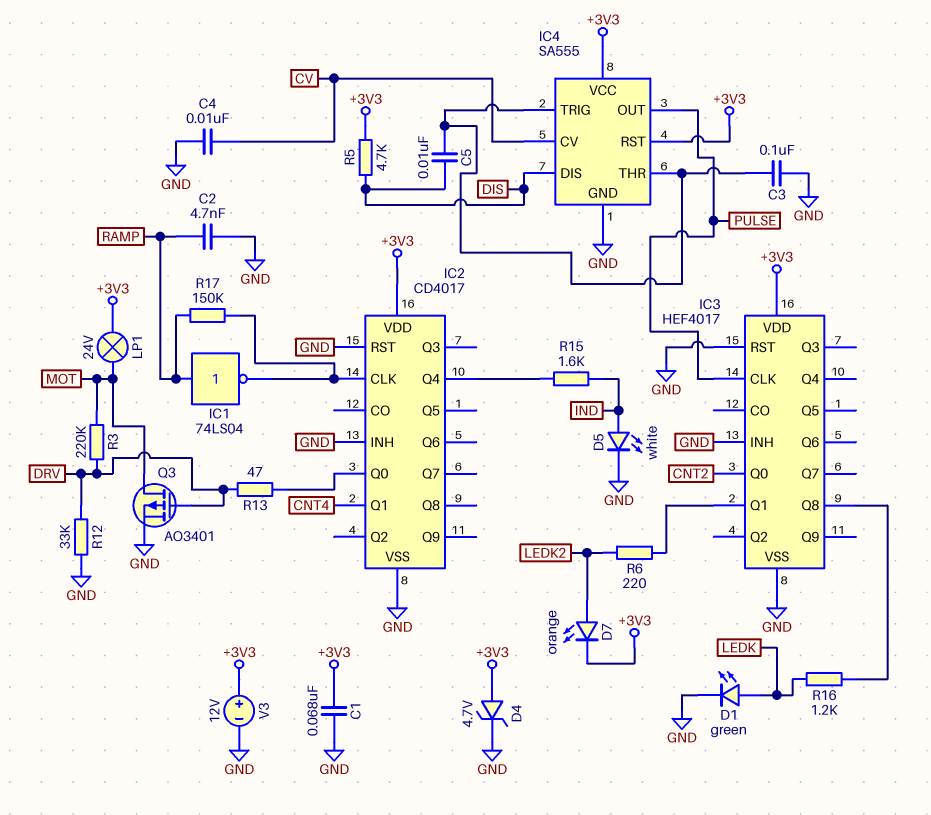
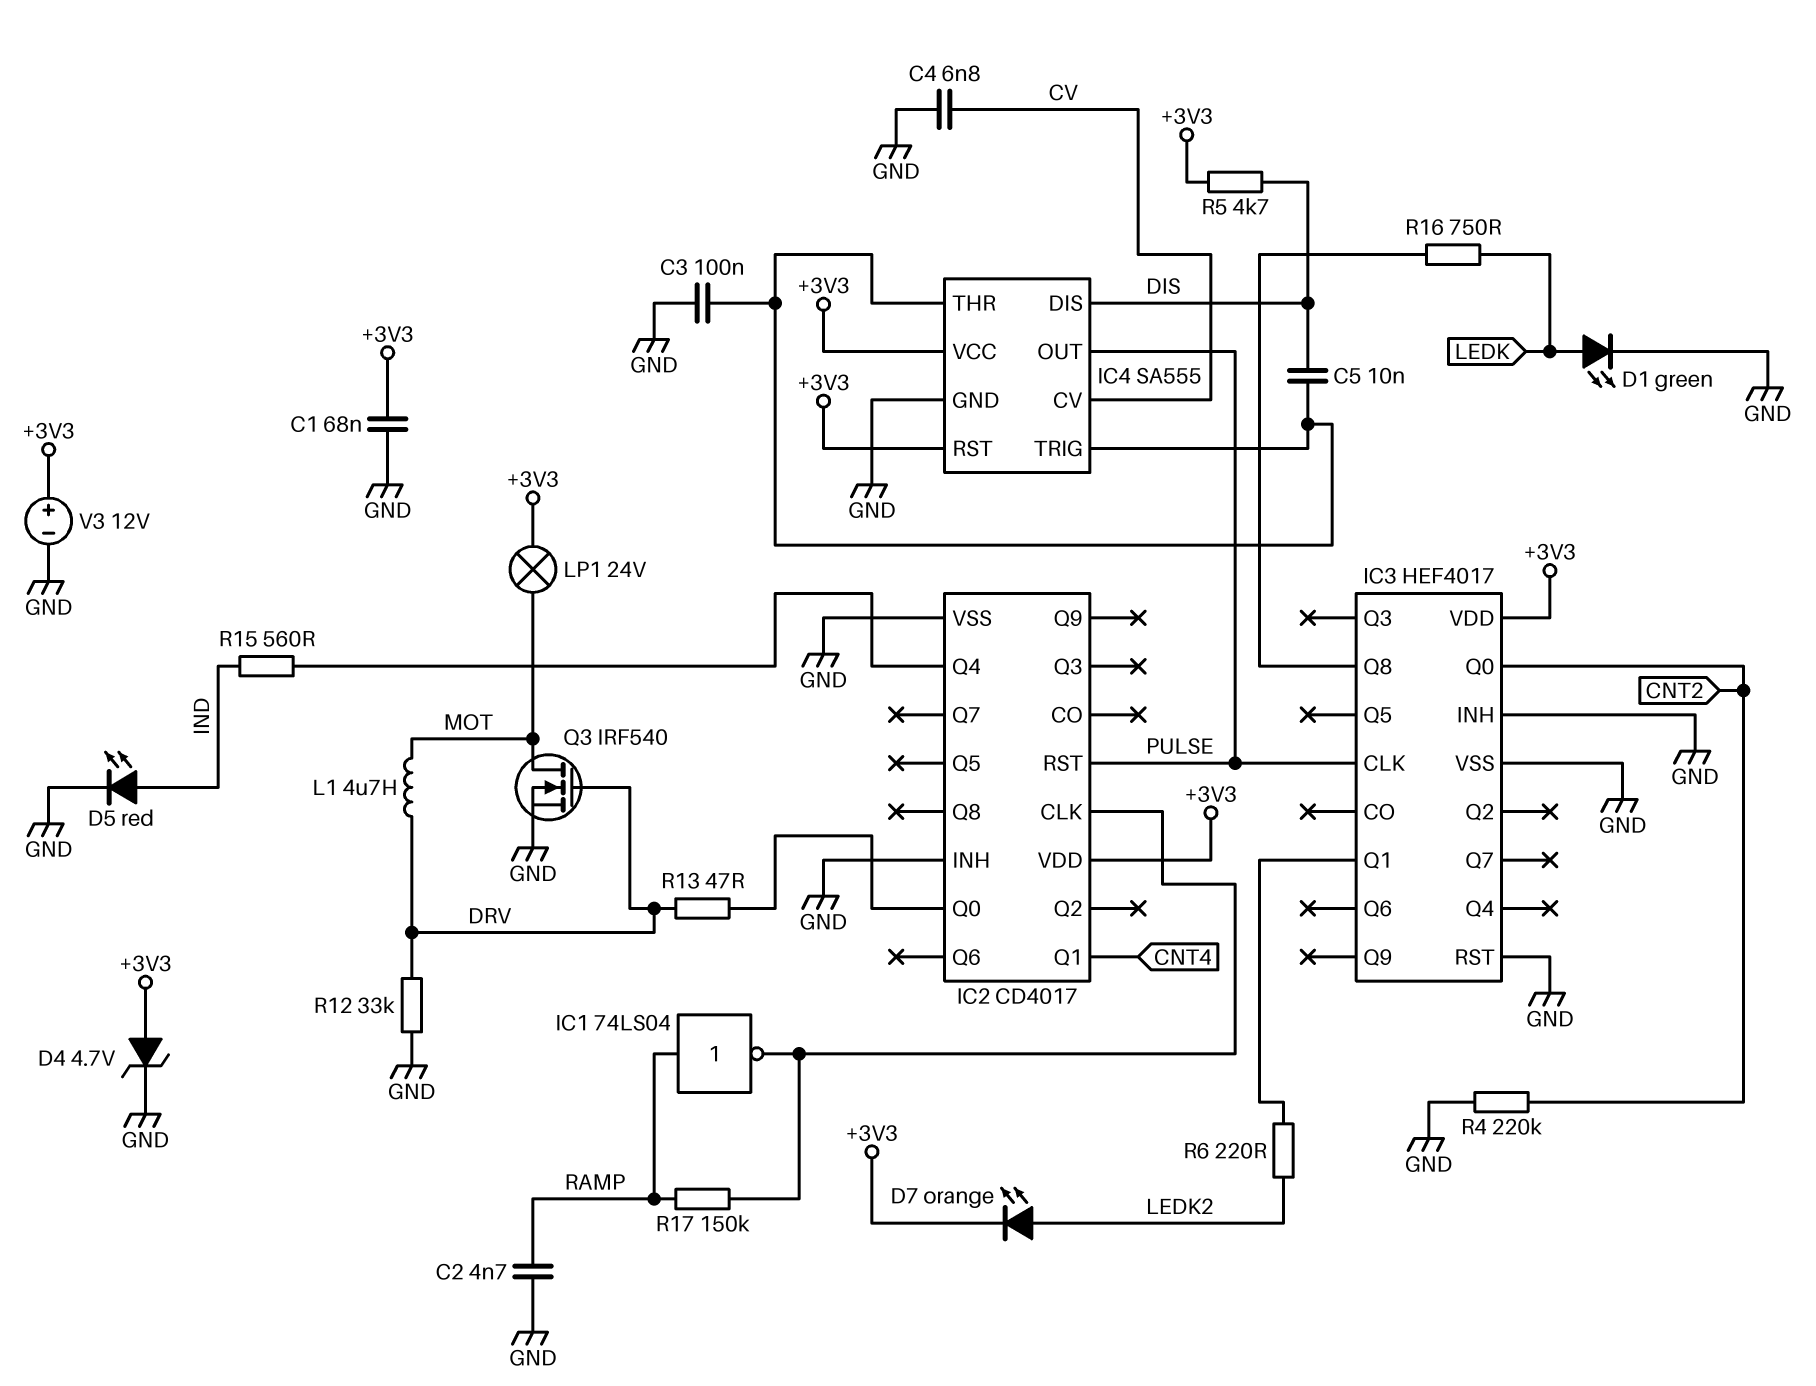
C4: 10nF (CV, GND) -> 6.8nF (CV, GND)
D5: LED white (A IND, K GND) -> LED red (A IND, K GND)
IC2 pin RST: GND -> PULSE
L1: none -> 4.7uH (DRV, MOT)
Q3: PMOS AO3401 (G DRV, D MOT, S GND) -> NMOS IRF540 (G DRV, D MOT, S GND)
R3: 220k (DRV, MOT) -> none
R4: none -> 220k (CNT2, GND)
R15: 1.6k (IC2/Q4, IND) -> 560 (IC2/Q4, IND)
R16: 1.2k (IC3/Q8, LEDK) -> 750 (IC3/Q8, LEDK)

